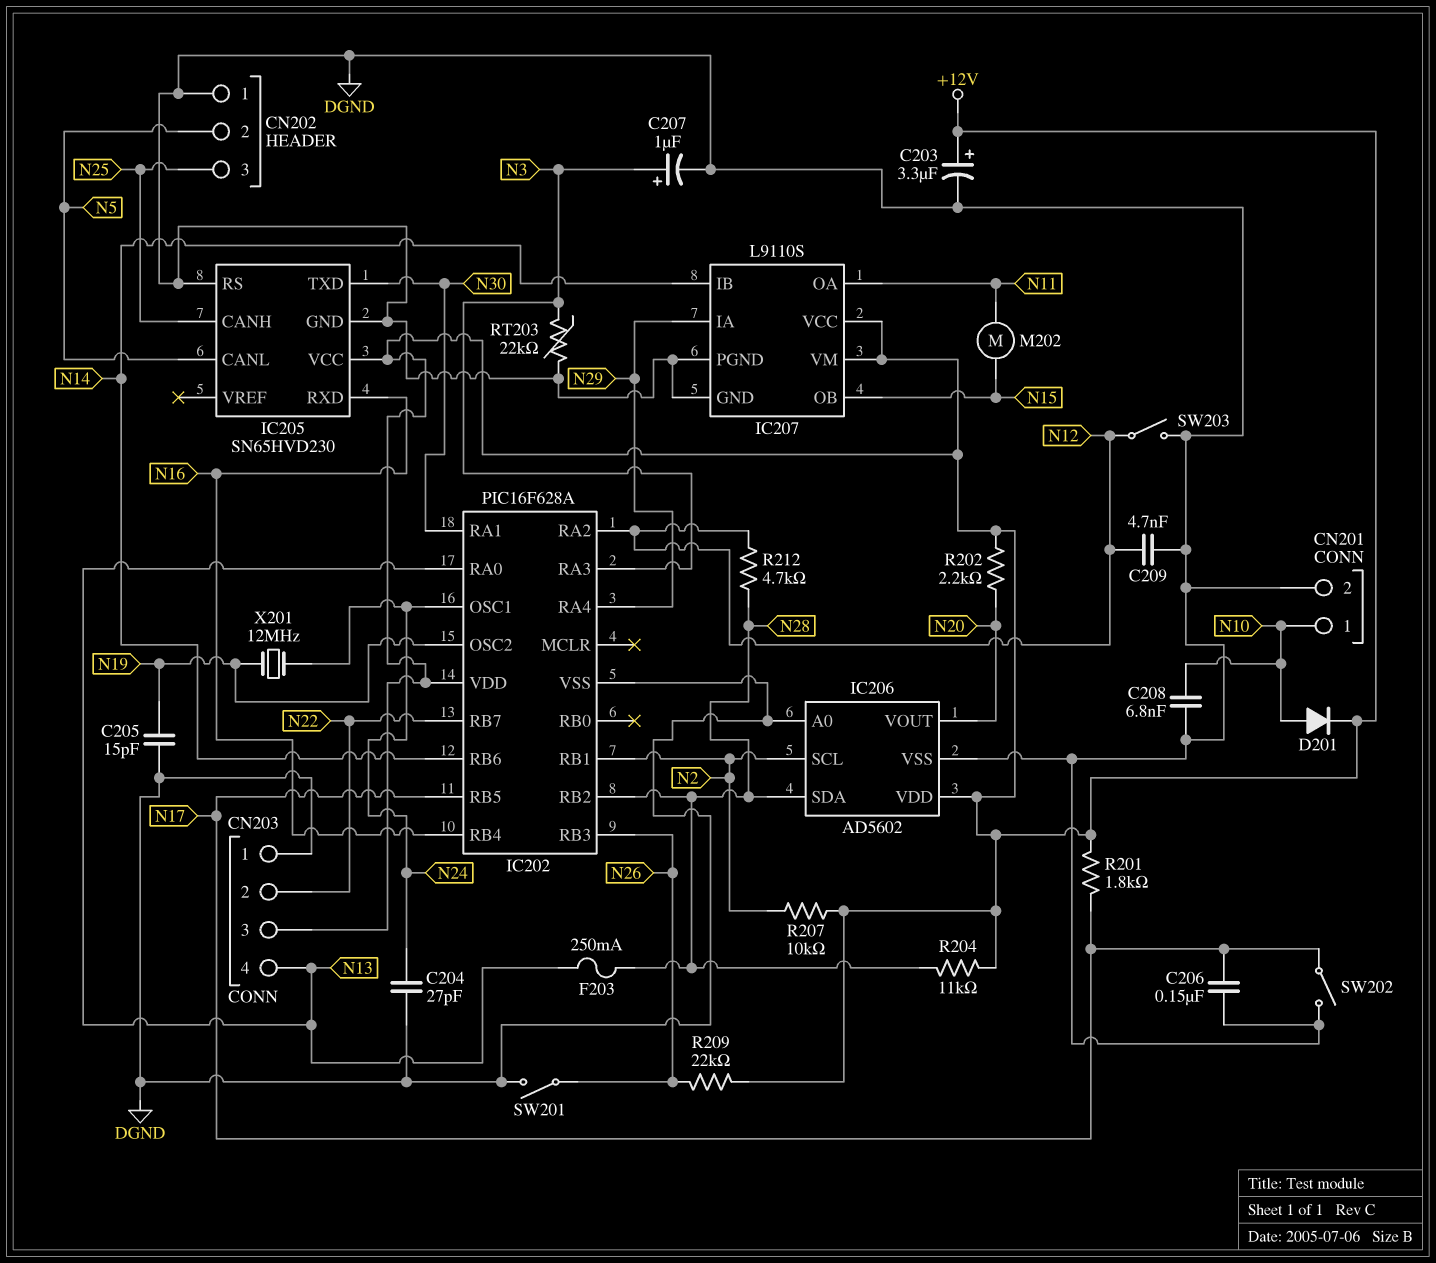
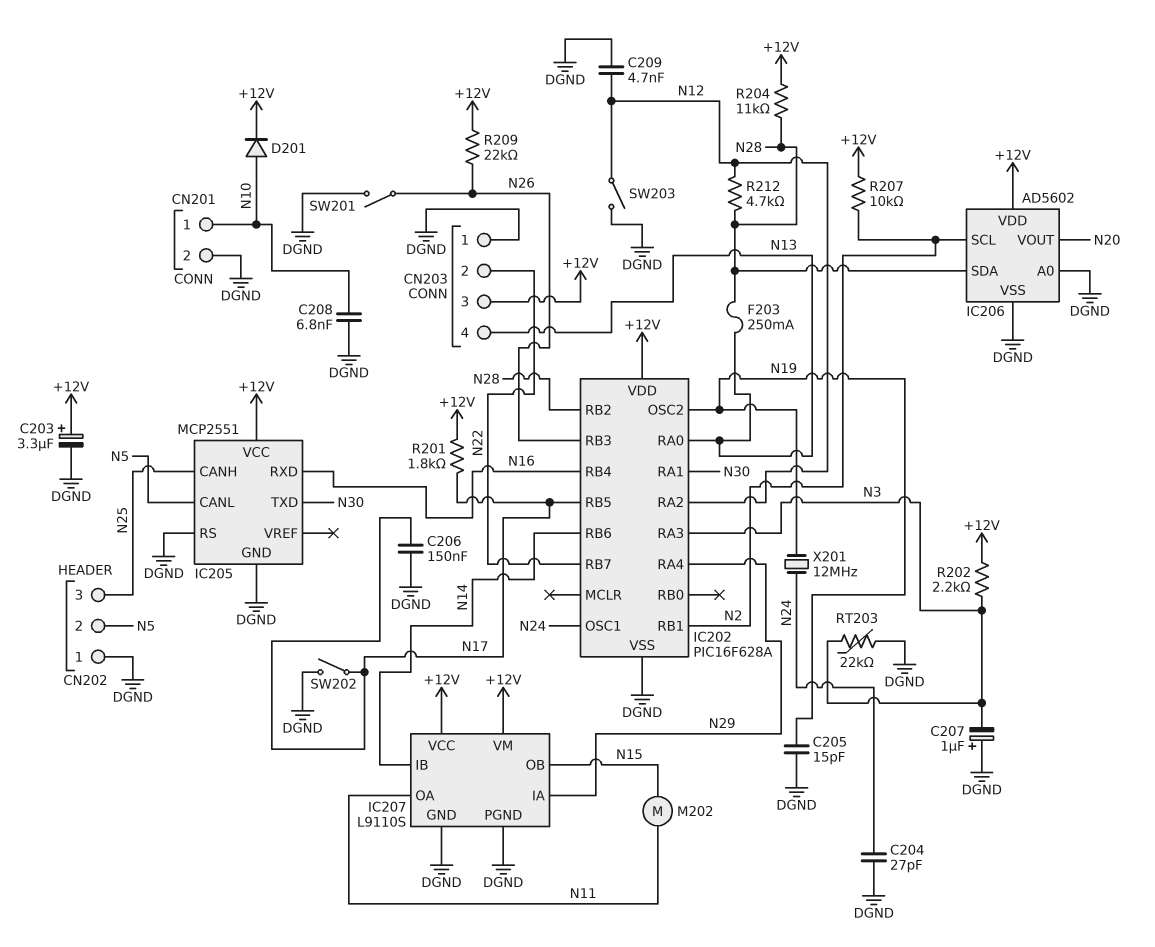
C207: 1uF (plus N3, minus DGND) -> 1uF (plus DGND, minus N3)
IC205: SN65HVD230 -> MCP2551
R202: 2.2k (+12V, N20) -> 2.2k (+12V, N3)

